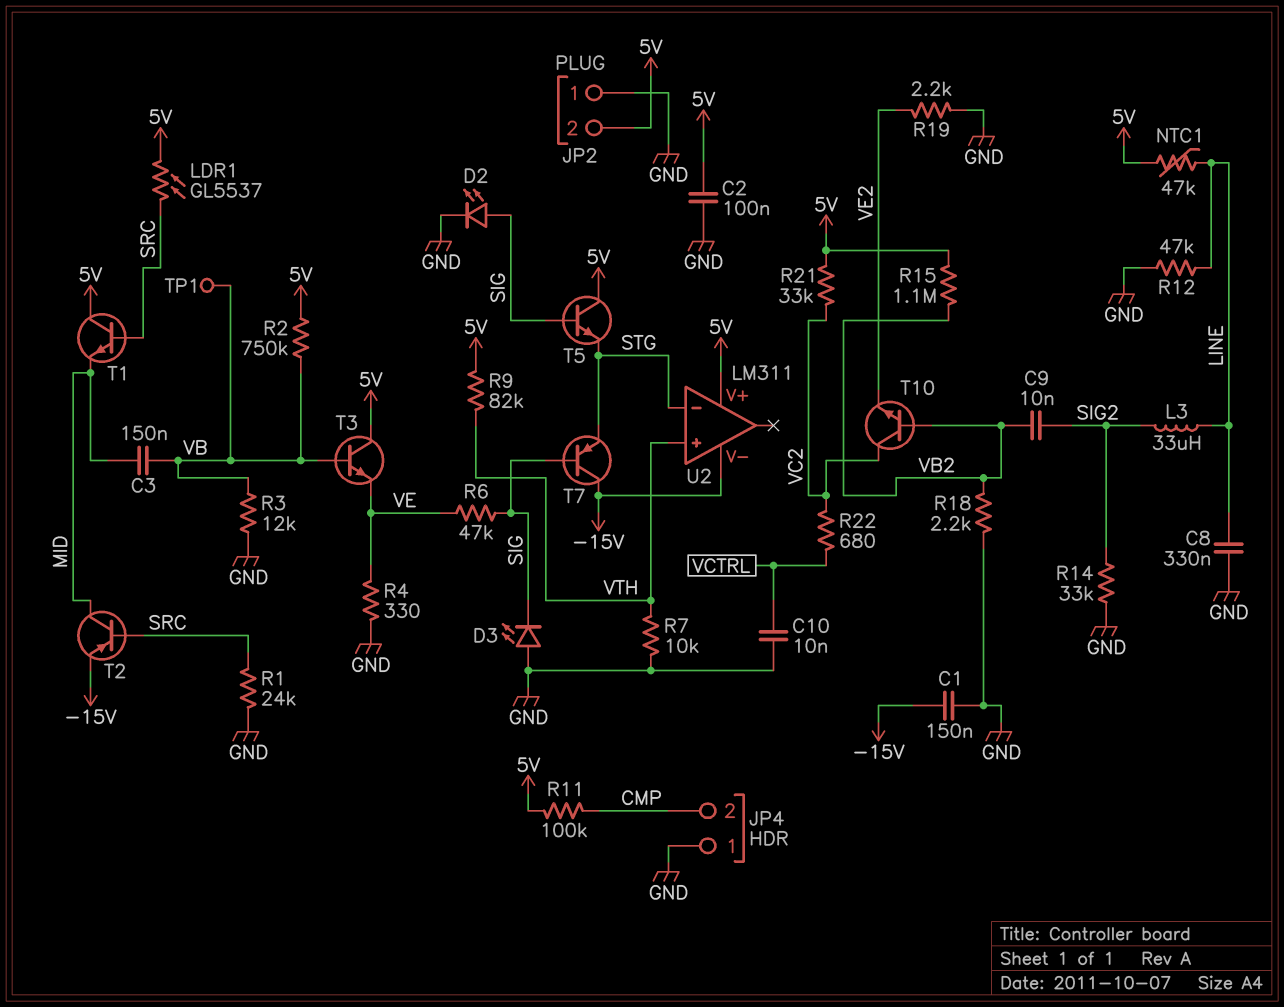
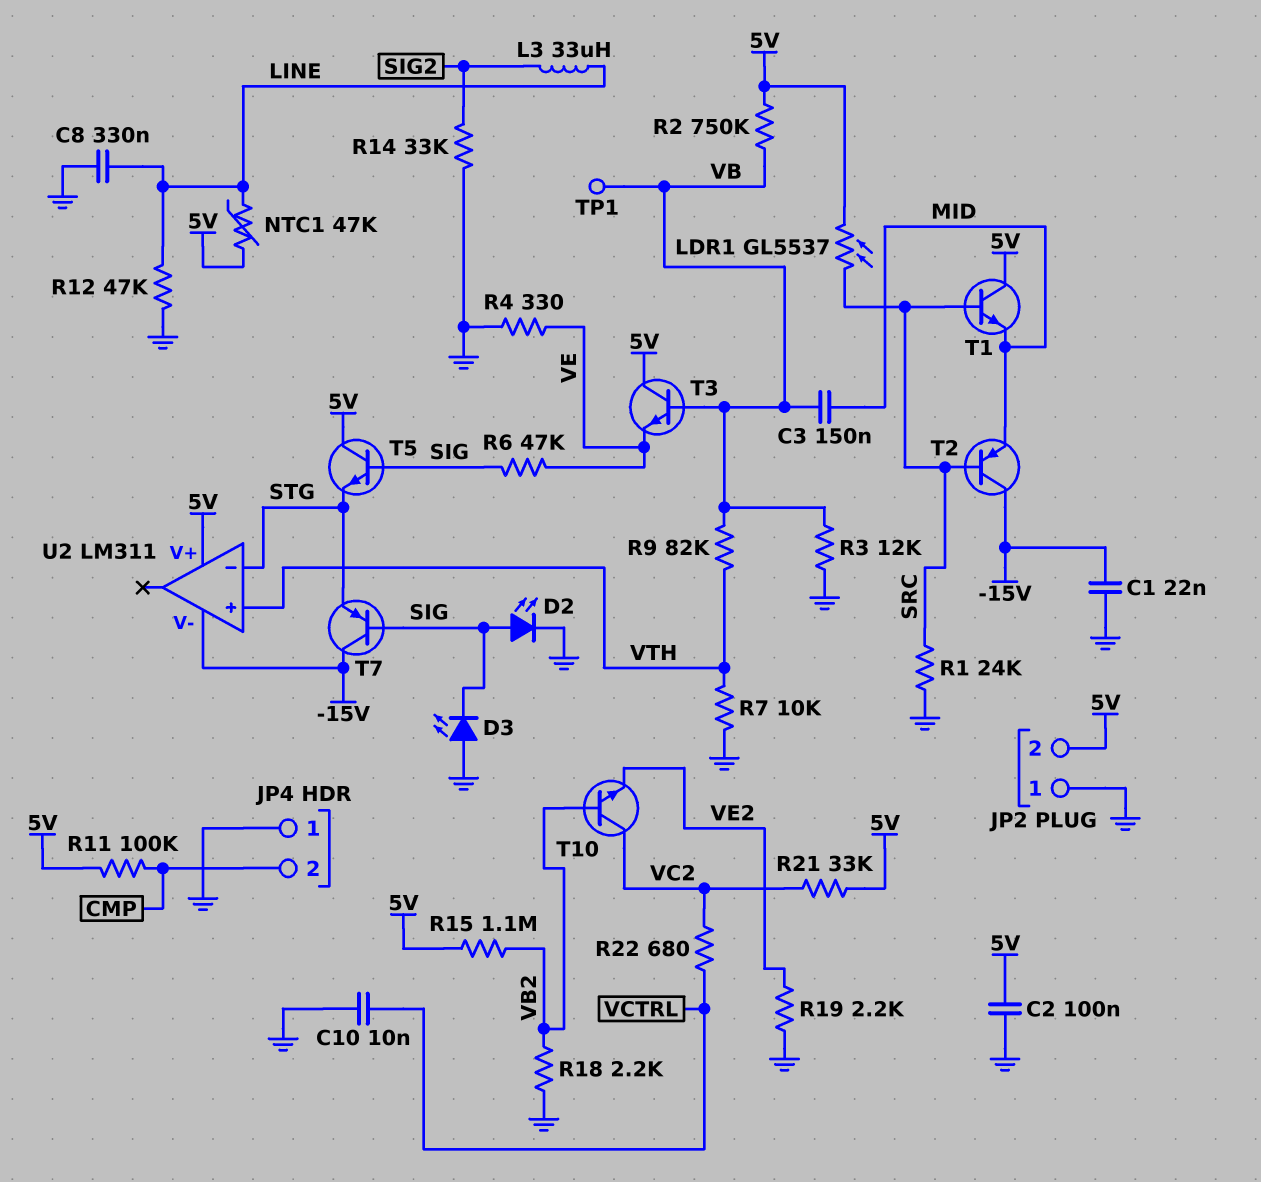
C1: 150nF (-15V, GND) -> 22nF (-15V, GND)
C9: 10nF (SIG2, VB2) -> none
R9: 82k (5V, VTH) -> 82k (VB, VTH)
T2: PNP (B SRC, C MID, E -15V) -> PNP (B SRC, C -15V, E MID)

